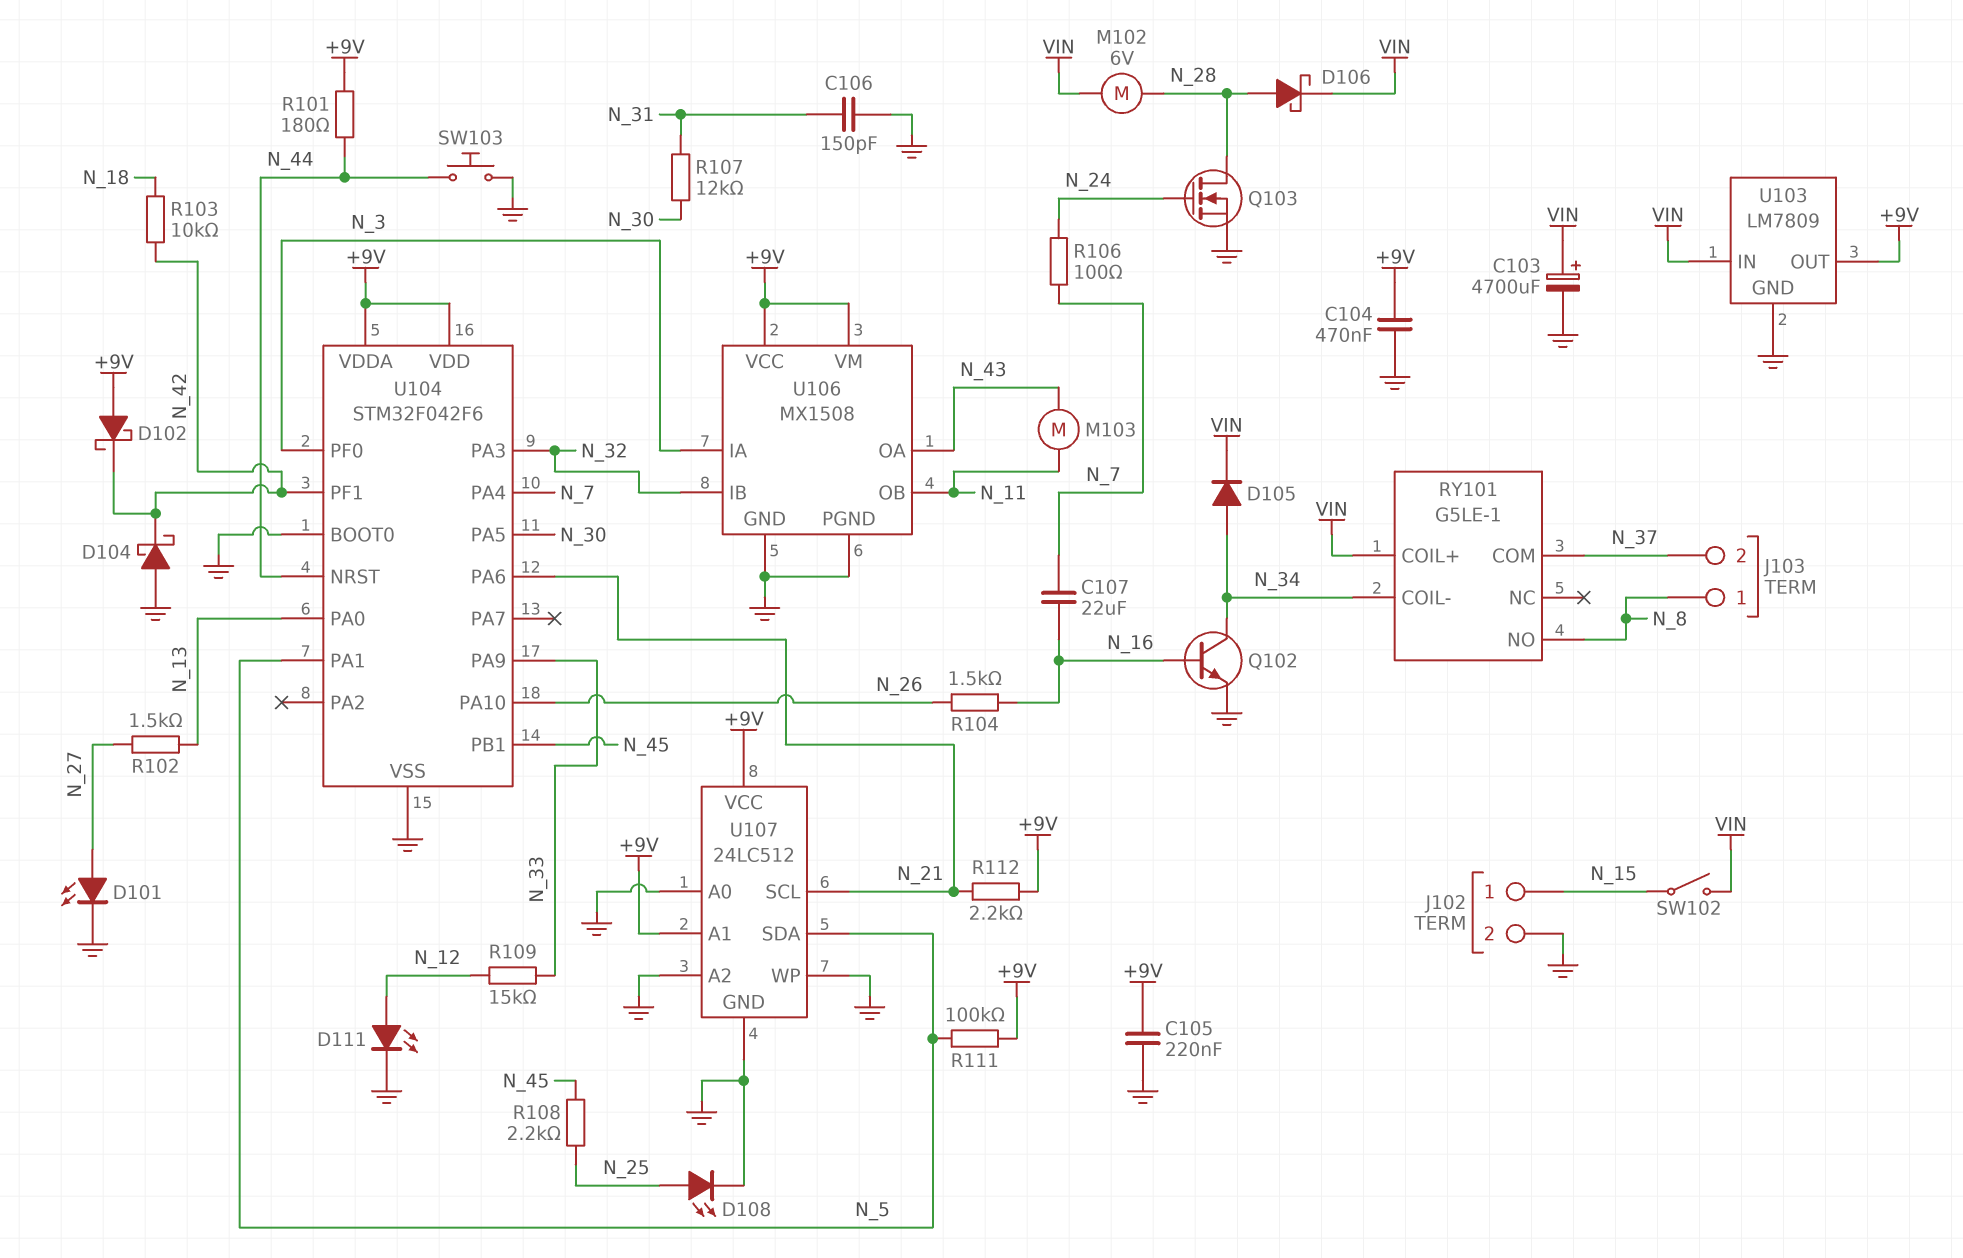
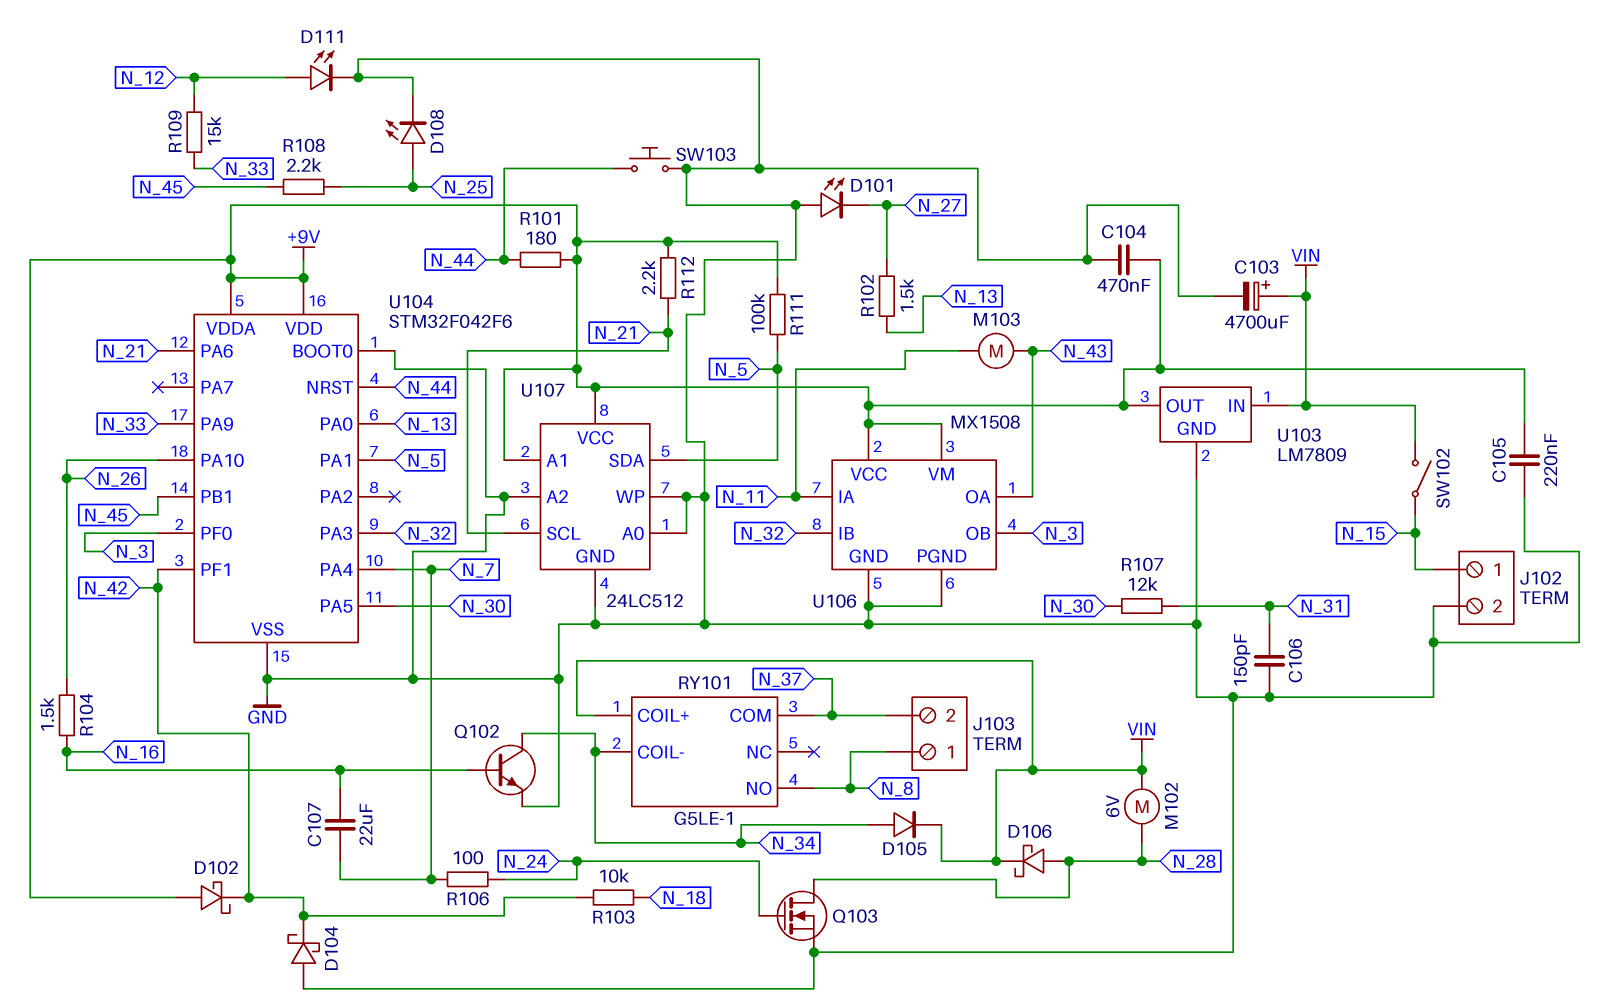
D101: LED (A N_27, K GND) -> LED (A GND, K N_27)
U106 pin IA: N_3 -> N_11
U106 pin OB: N_11 -> N_3

